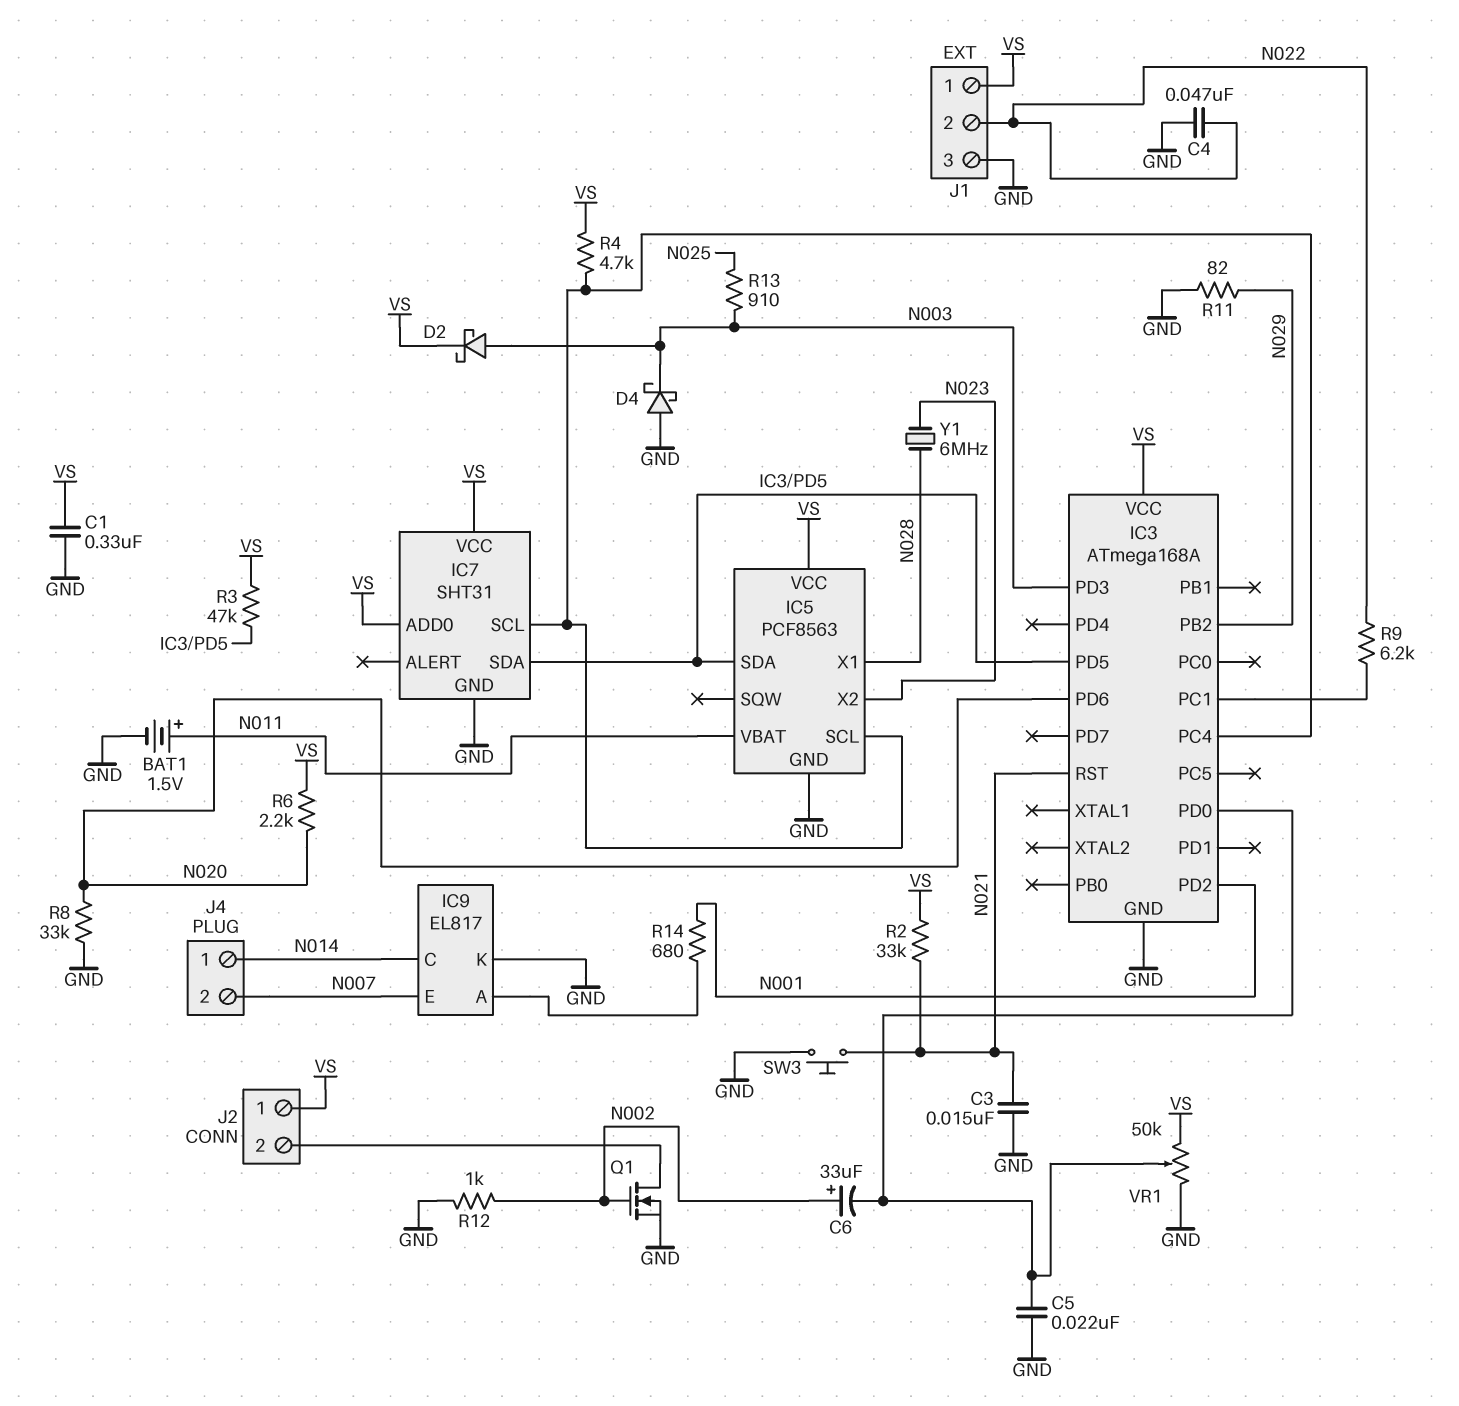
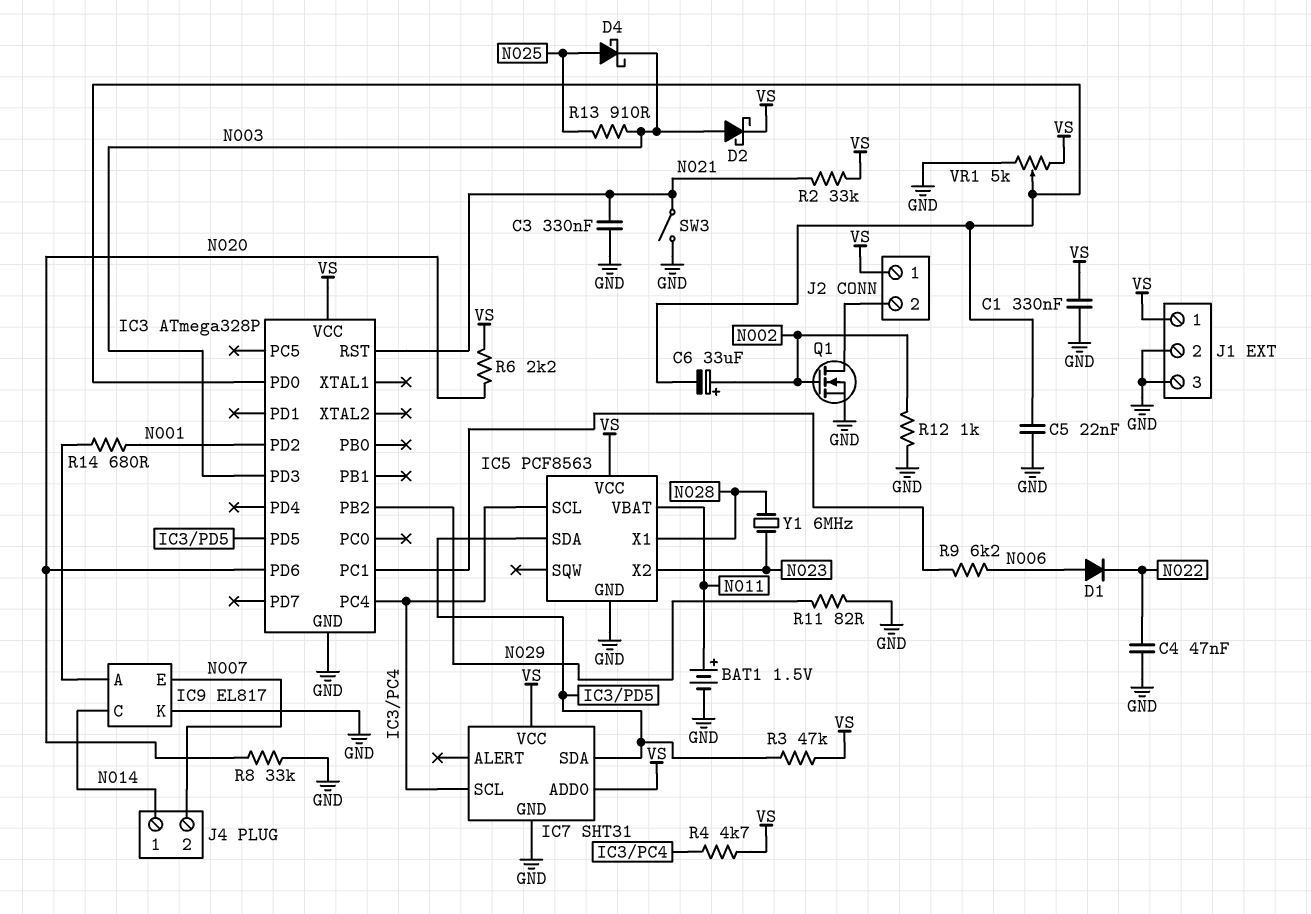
C3: 15nF (GND, N021) -> 330nF (GND, N021)
D1: none -> diode (A N006, K N022)
D4: schottky (A GND, K N003) -> schottky (A N025, K N003)
IC3: ATmega168A -> ATmega328P
J1 pin 2: N022 -> GND
R9: 6.2k (IC3/PC1, N022) -> 6.2k (IC3/PC1, N006)
SW3: button (GND, N021) -> switch (GND, N021)
VR1: 50k (GND, VS, wiper IC3/PD0) -> 5k (GND, VS, wiper IC3/PD0)

